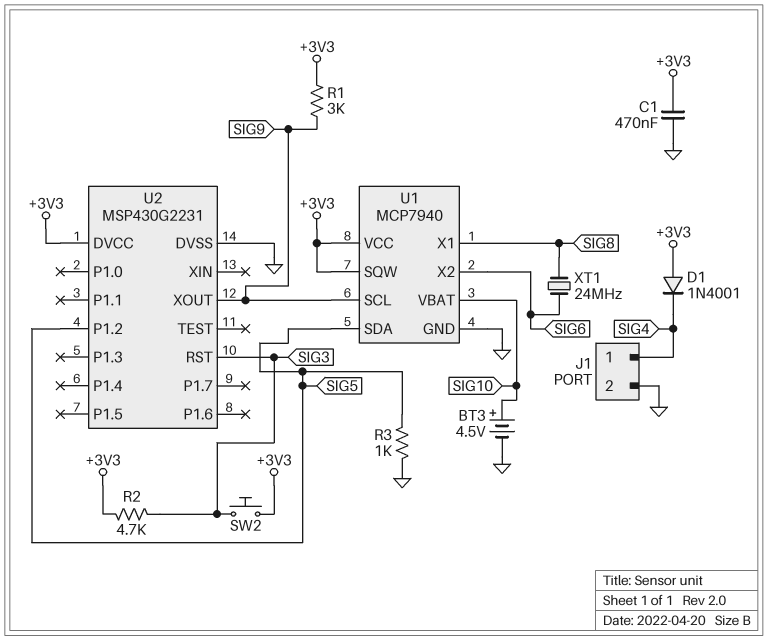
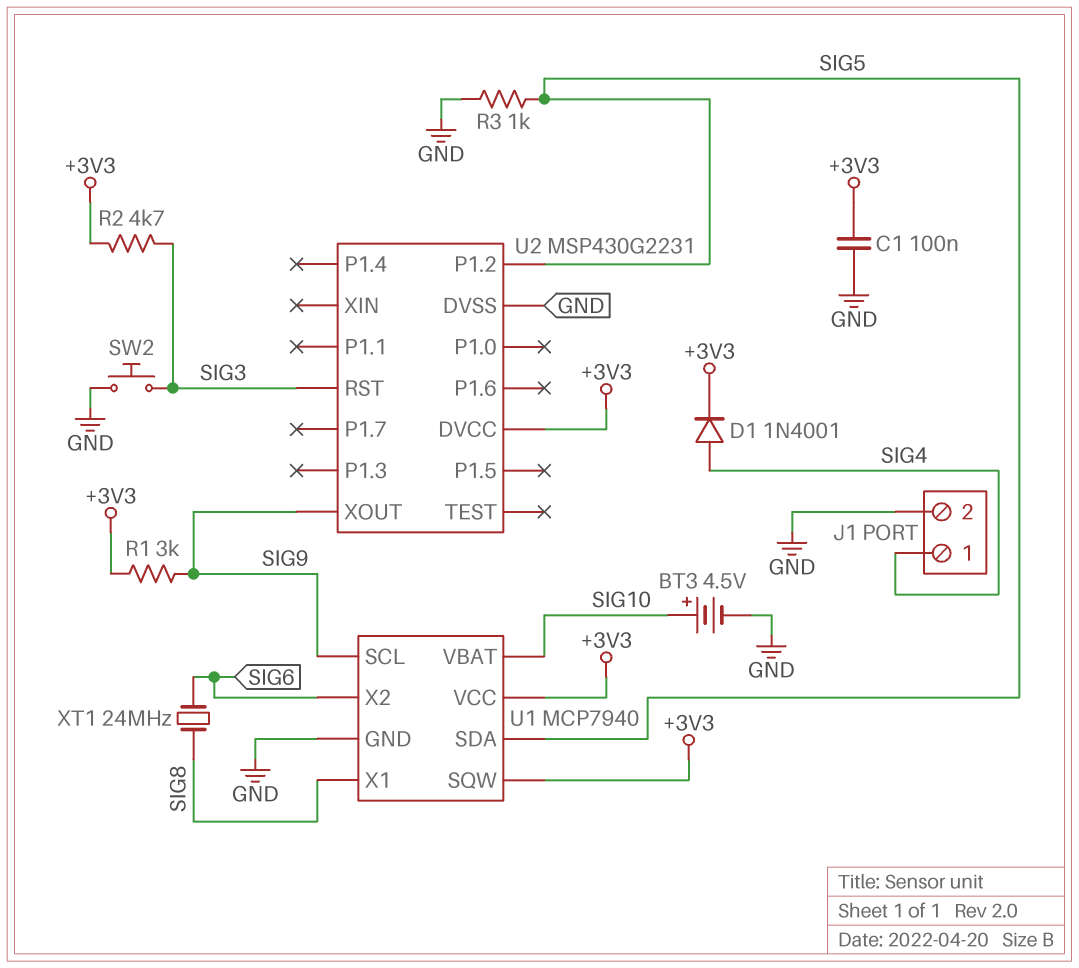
C1: 470nF (+3V3, GND) -> 100nF (+3V3, GND)
D1: diode 1N4001 (A +3V3, K SIG4) -> diode 1N4001 (A SIG4, K +3V3)
SW2: button (+3V3, SIG3) -> button (GND, SIG3)

